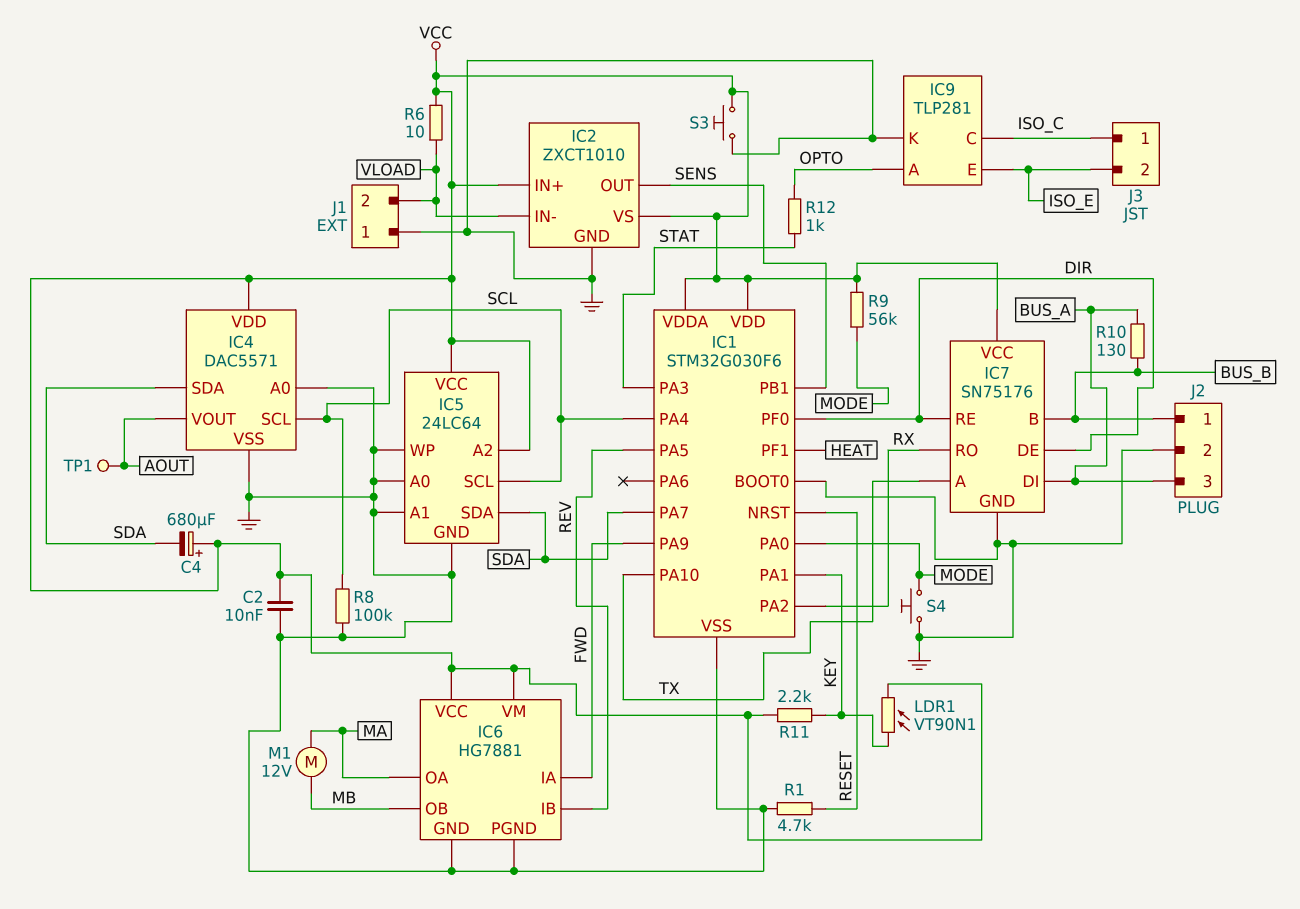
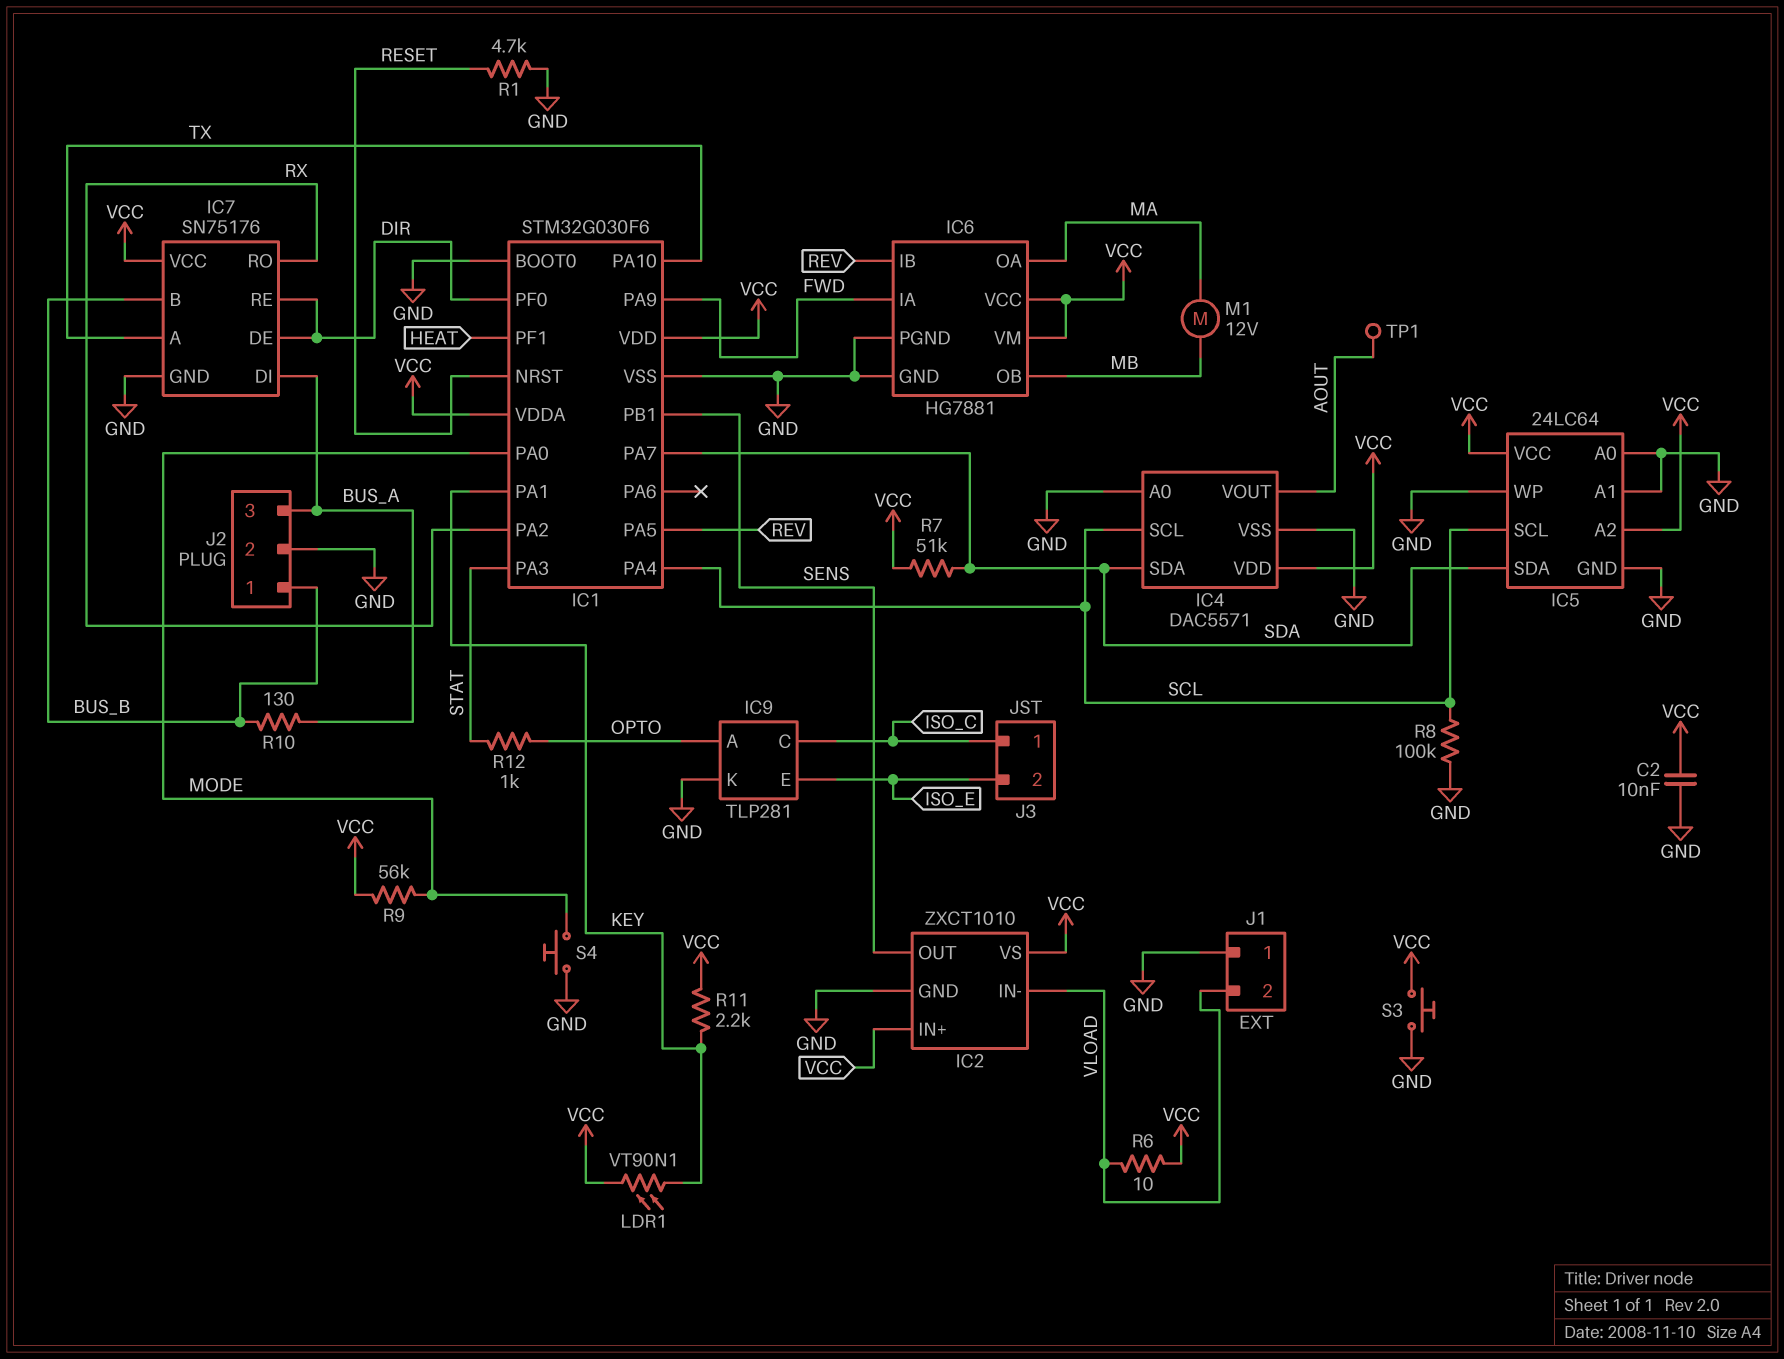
C4: 680uF (plus VCC, minus SDA) -> none
R7: none -> 51k (SDA, VCC)

